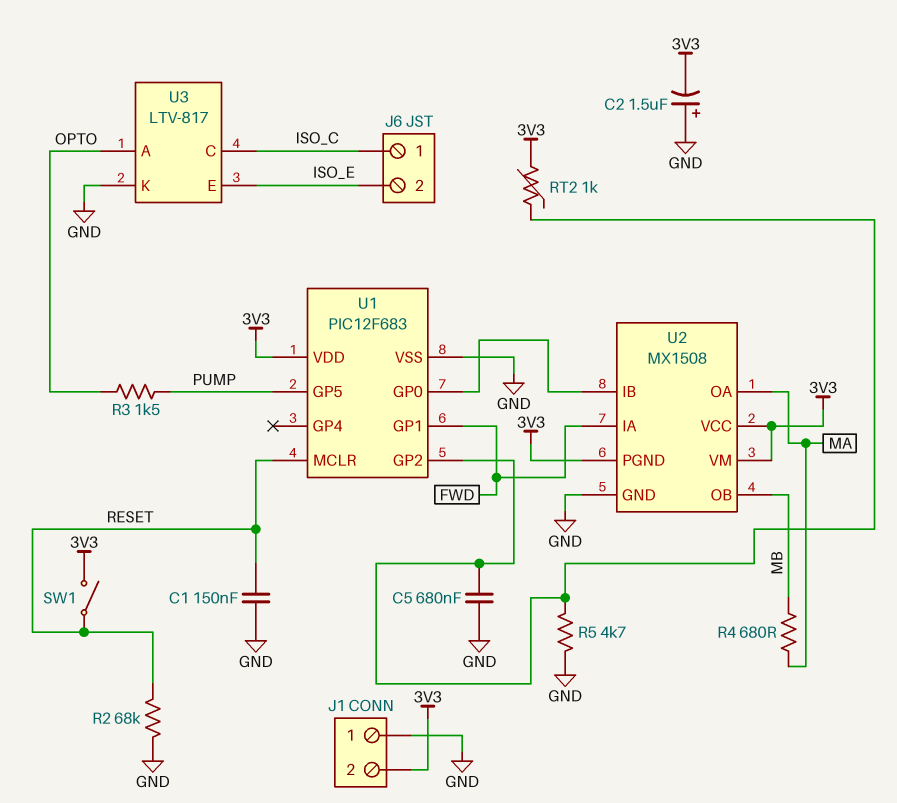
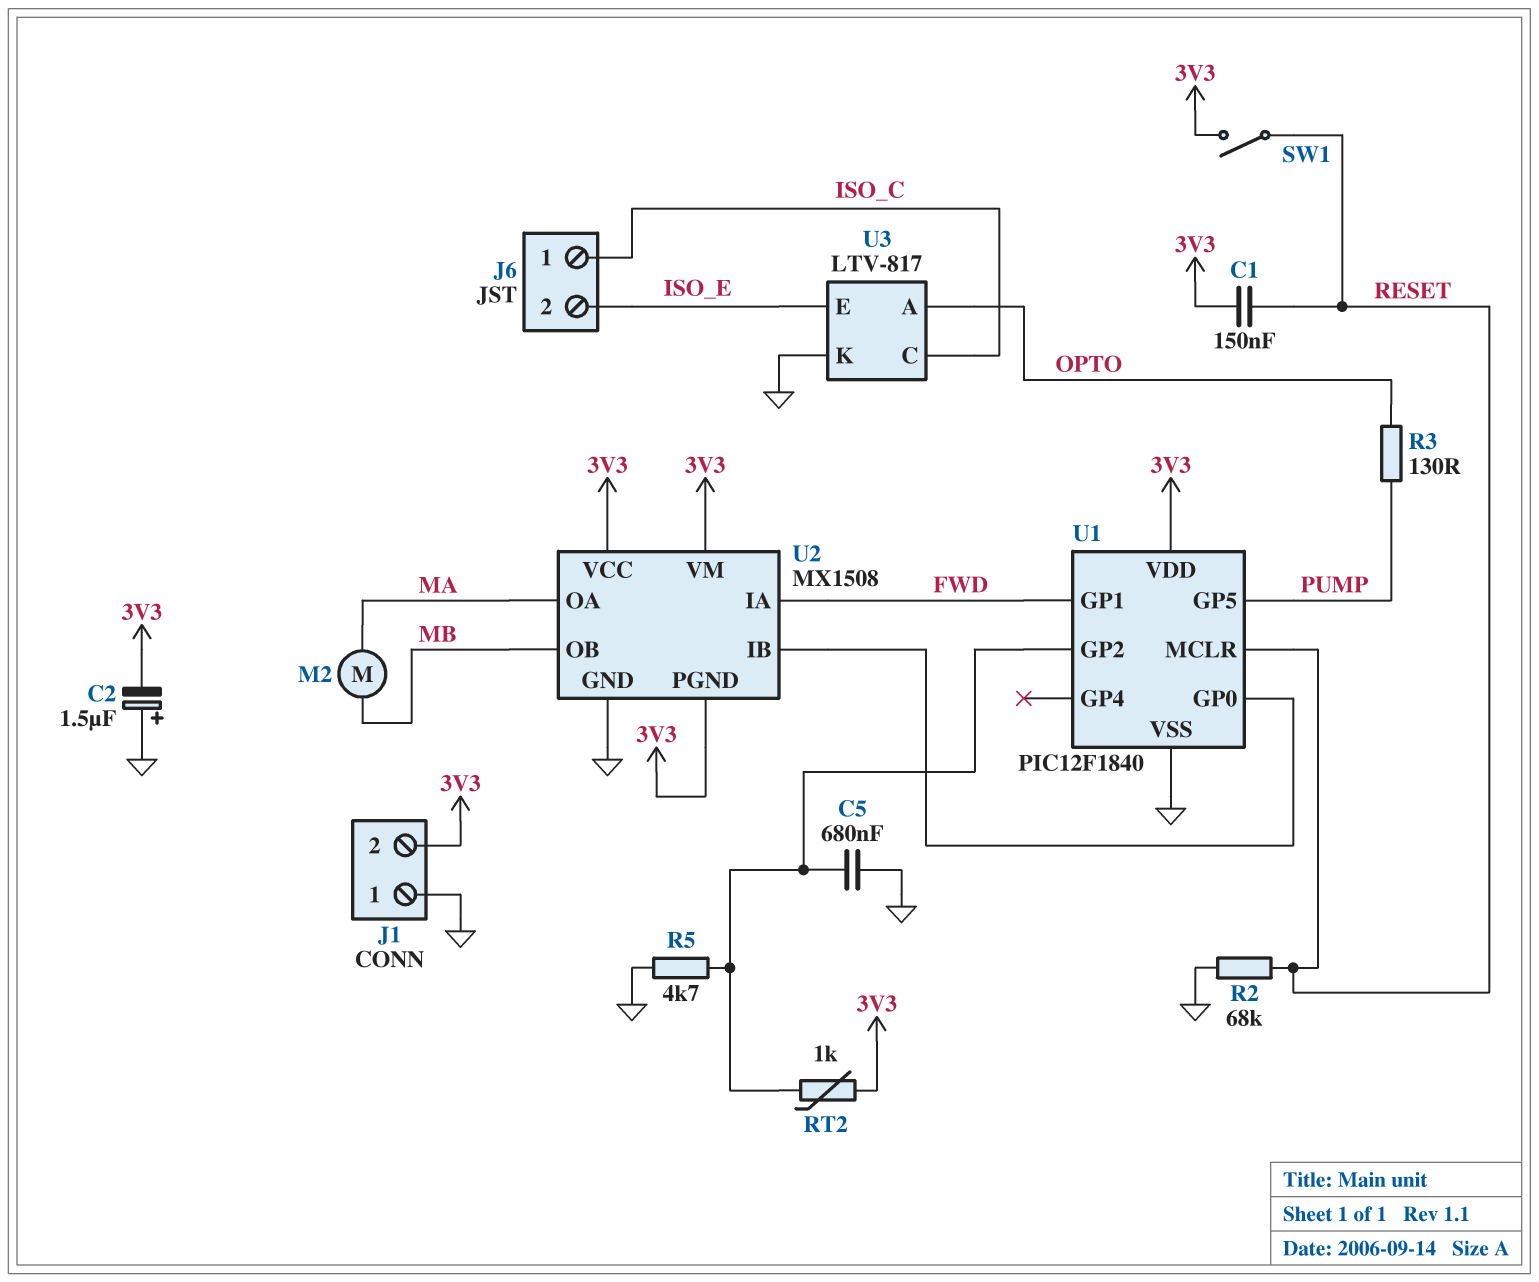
C1: 150nF (GND, RESET) -> 150nF (3V3, RESET)
M2: none -> motor (MA, MB)
R3: 1.5k (OPTO, PUMP) -> 130 (OPTO, PUMP)
R4: 680 (MA, MB) -> none
U1: PIC12F683 -> PIC12F1840

